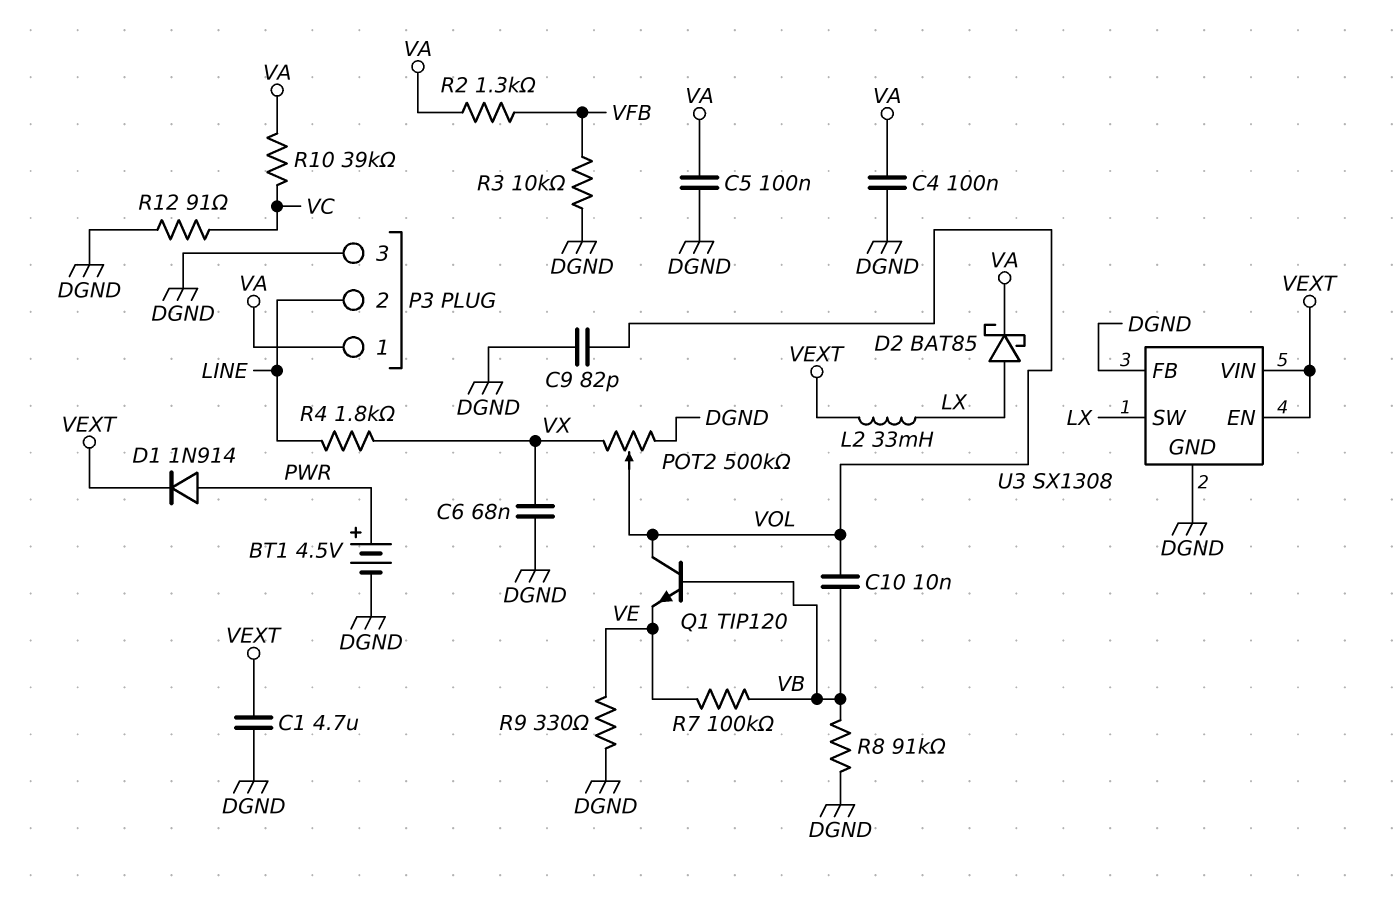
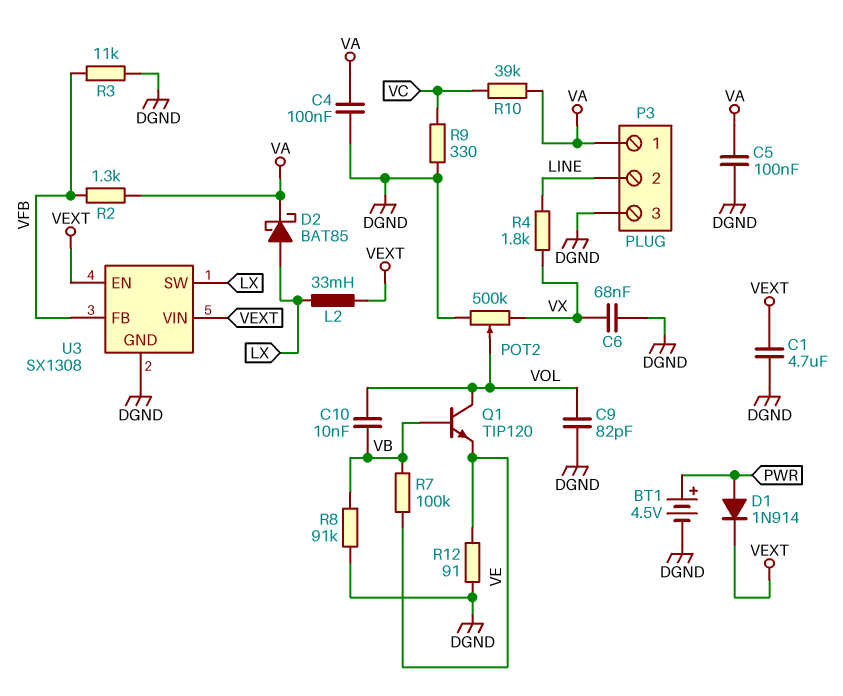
R3: 10k (DGND, VFB) -> 11k (DGND, VFB)
R9: 330 (DGND, VE) -> 330 (DGND, VC)
R12: 91 (DGND, VC) -> 91 (DGND, VE)
U3 pin FB: DGND -> VFB

